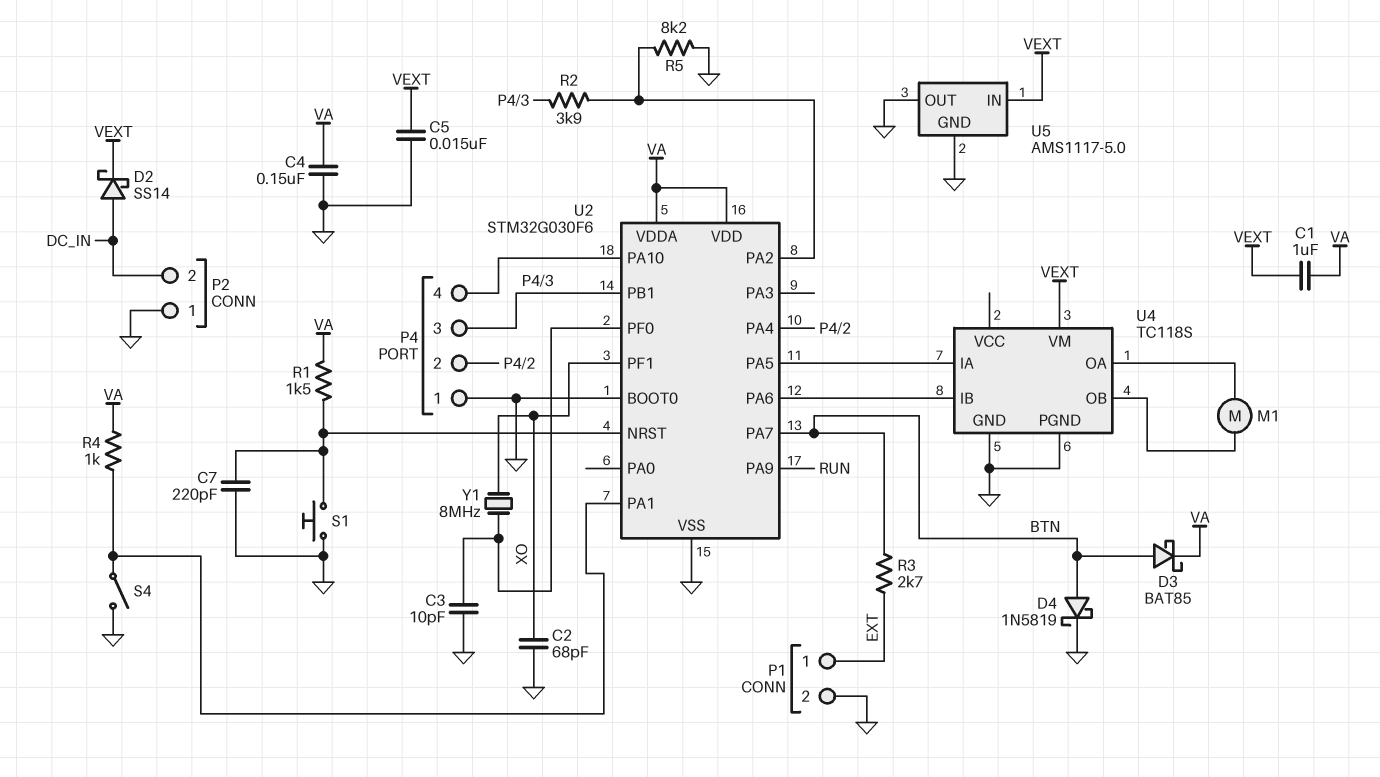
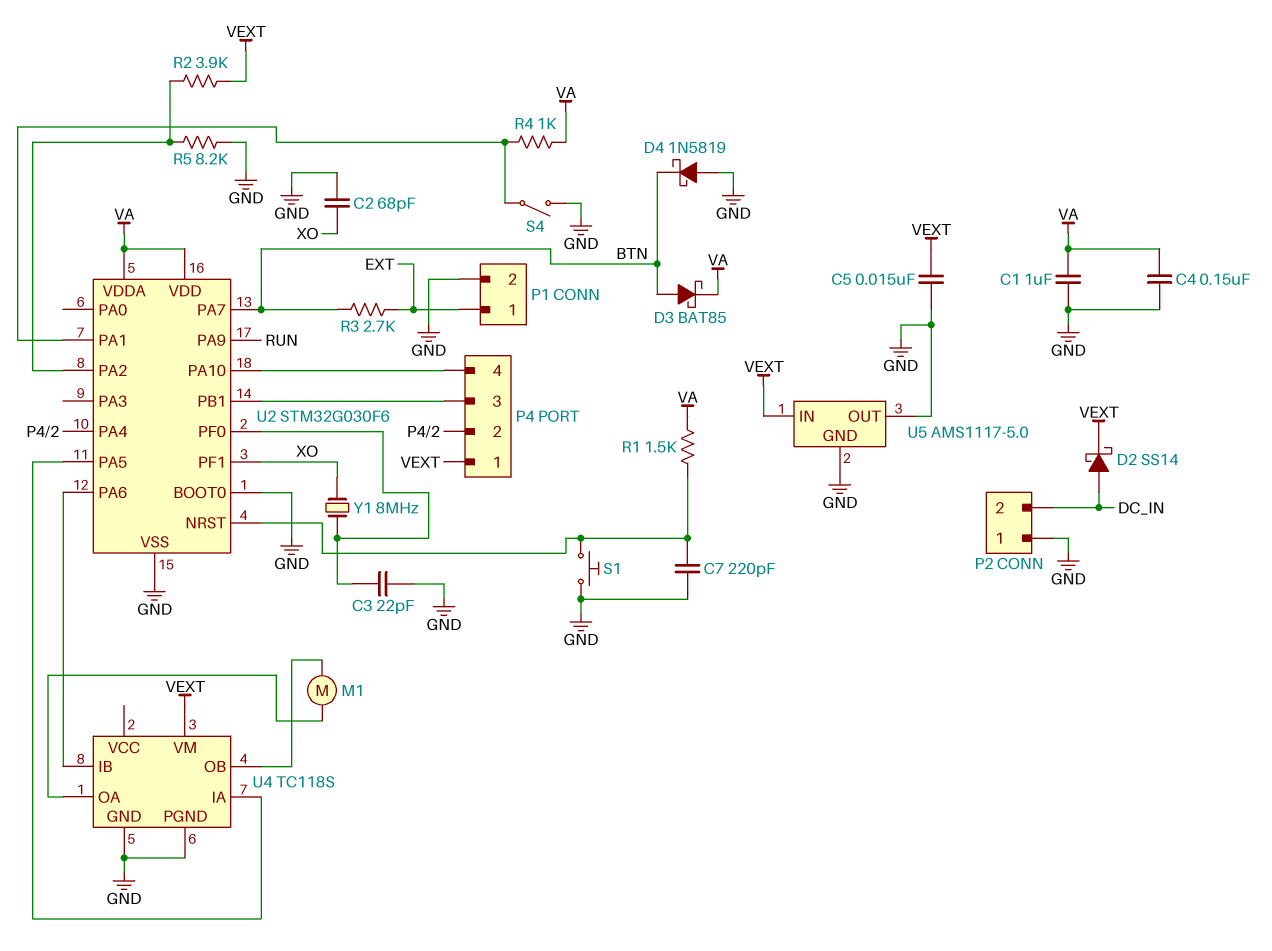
C1: 1uF (VA, VEXT) -> 1uF (GND, VA)
C3: 10pF (GND, U2/PF0) -> 22pF (GND, U2/PF0)
D4: schottky 1N5819 (A BTN, K GND) -> schottky 1N5819 (A GND, K BTN)
P4 pin 1: GND -> VEXT
R2: 3.9k (P4/3, U2/PA2) -> 3.9k (U2/PA2, VEXT)

